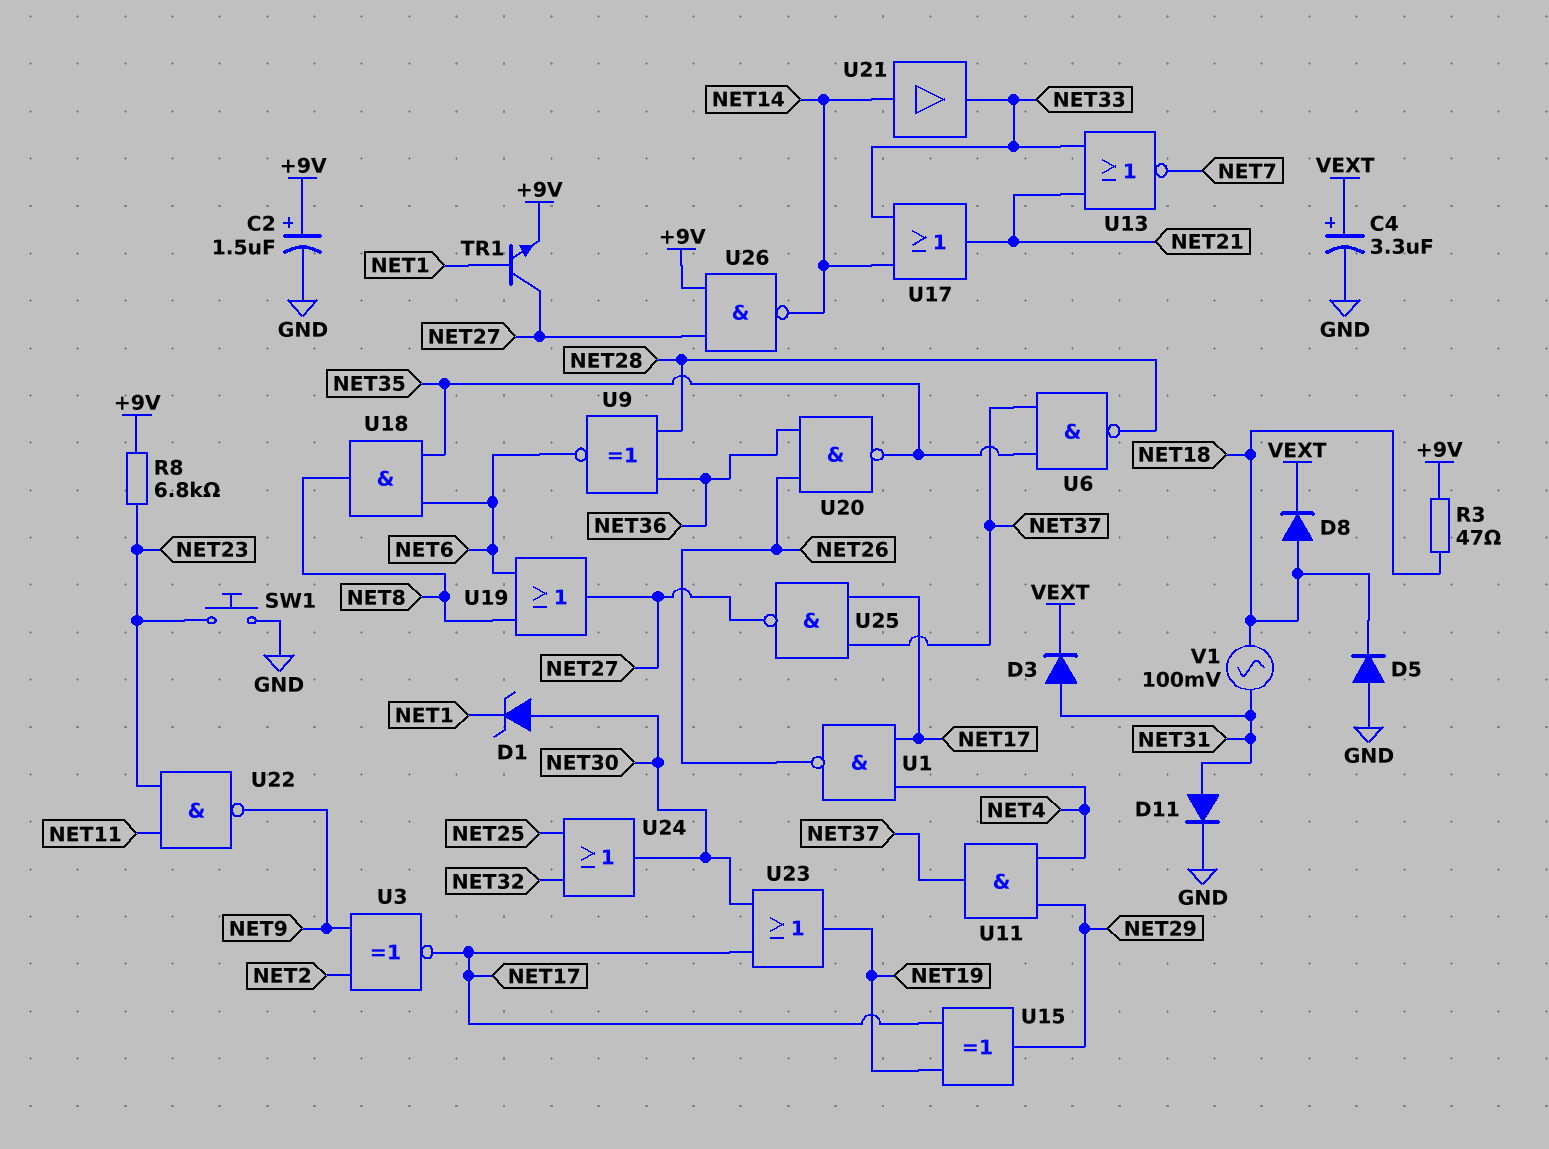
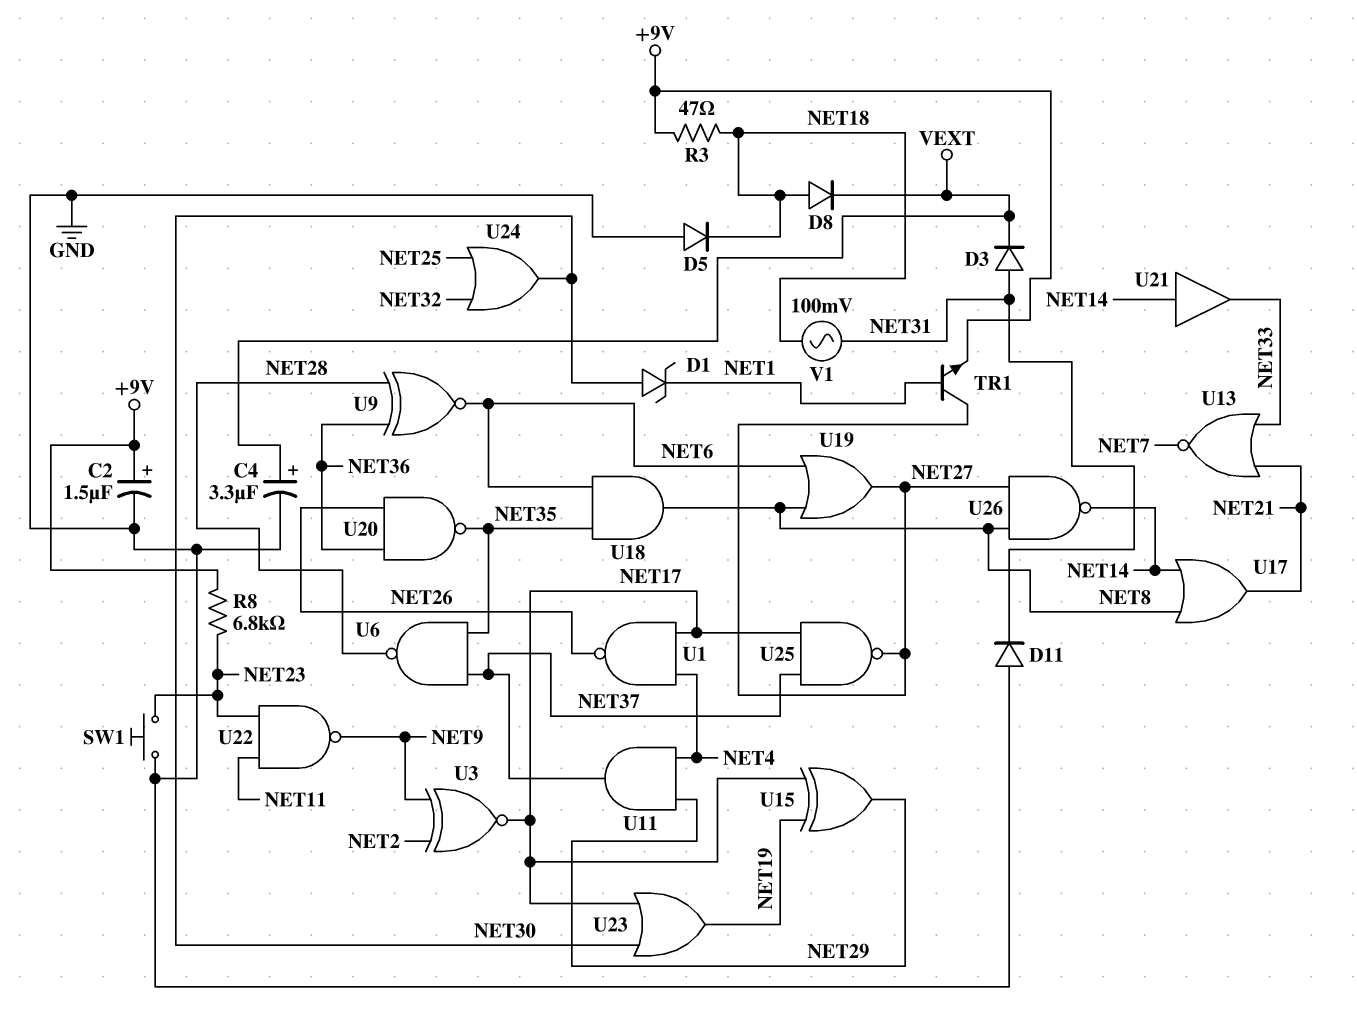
D11: diode (A NET31, K GND) -> diode (A GND, K NET31)
U17: OR (in NET14, in NET33, out NET21) -> OR (in NET8, in NET14, out NET21)
U26: NAND (in +9V, in NET27, out NET14) -> NAND (in NET8, in NET27, out NET14)

